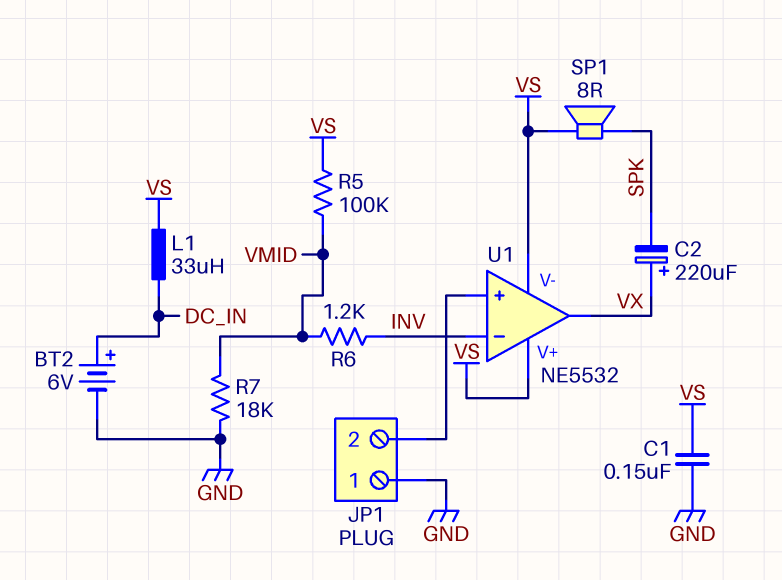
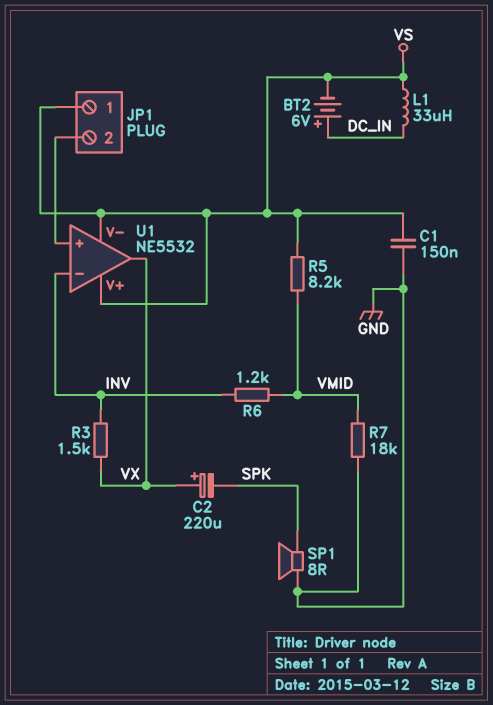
BT2: 6V (plus DC_IN, minus GND) -> 6V (plus DC_IN, minus VS)
JP1 pin 1: GND -> VS
R3: none -> 1.5k (INV, VX)
R5: 100k (VMID, VS) -> 8.2k (VMID, VS)
SP1: speaker 8R (SPK, VS) -> speaker 8R (GND, SPK)

